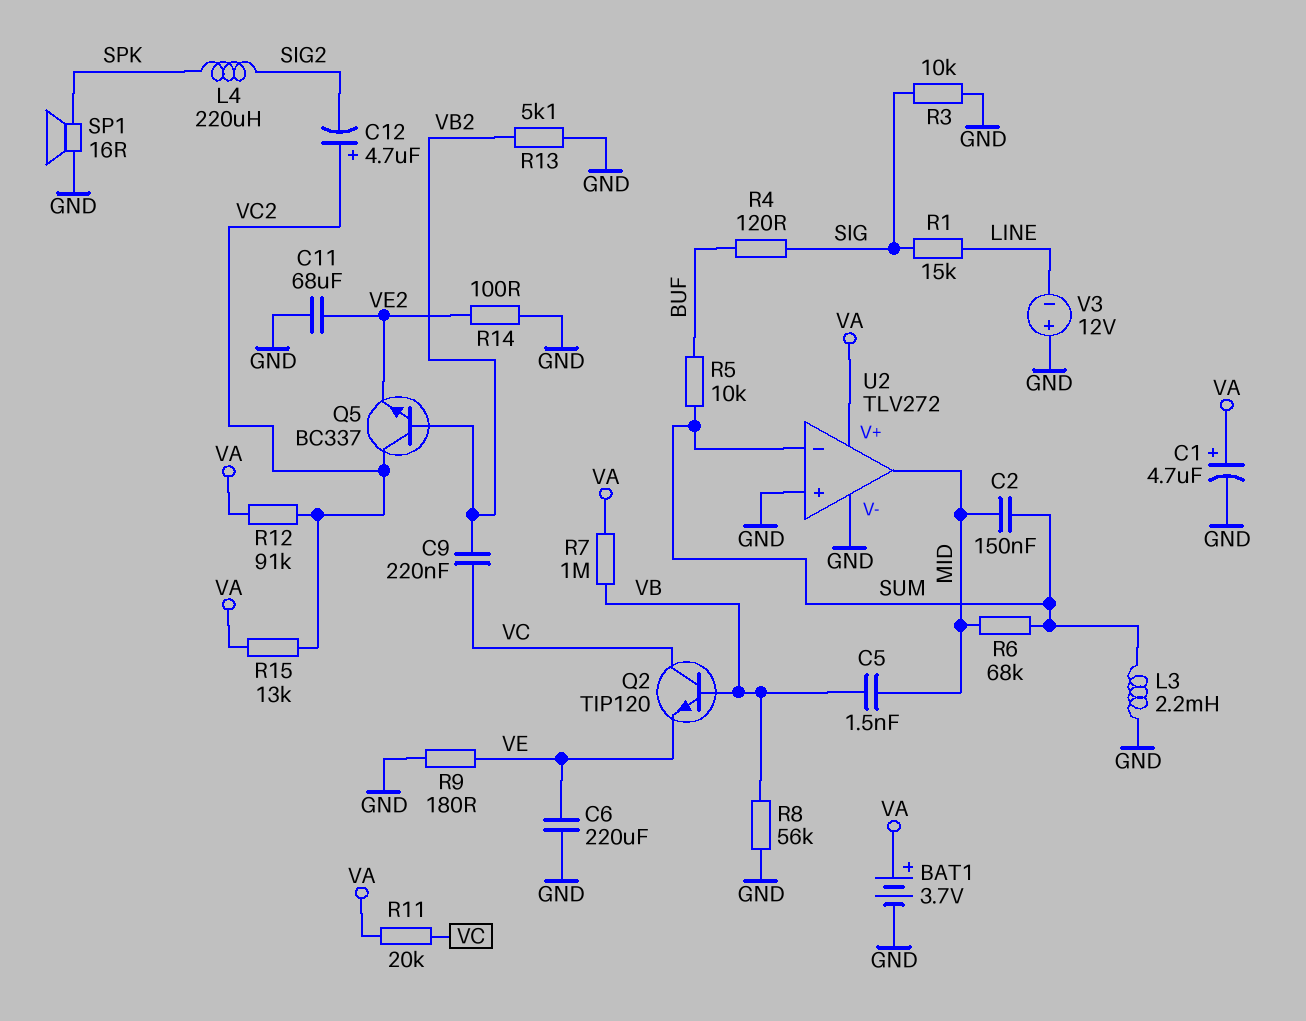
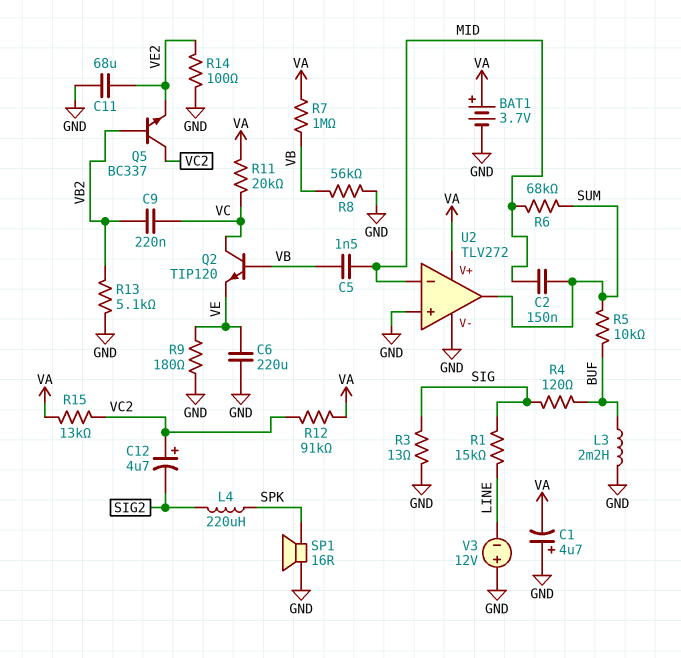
C1: 4.7uF (plus VA, minus GND) -> 4.7uF (plus GND, minus VA)
L3: 2.2mH (GND, SUM) -> 2.2mH (BUF, GND)
R3: 10k (GND, SIG) -> 13 (GND, SIG)
U2 pin in-: SUM -> MID
U2 pin out: MID -> SUM

